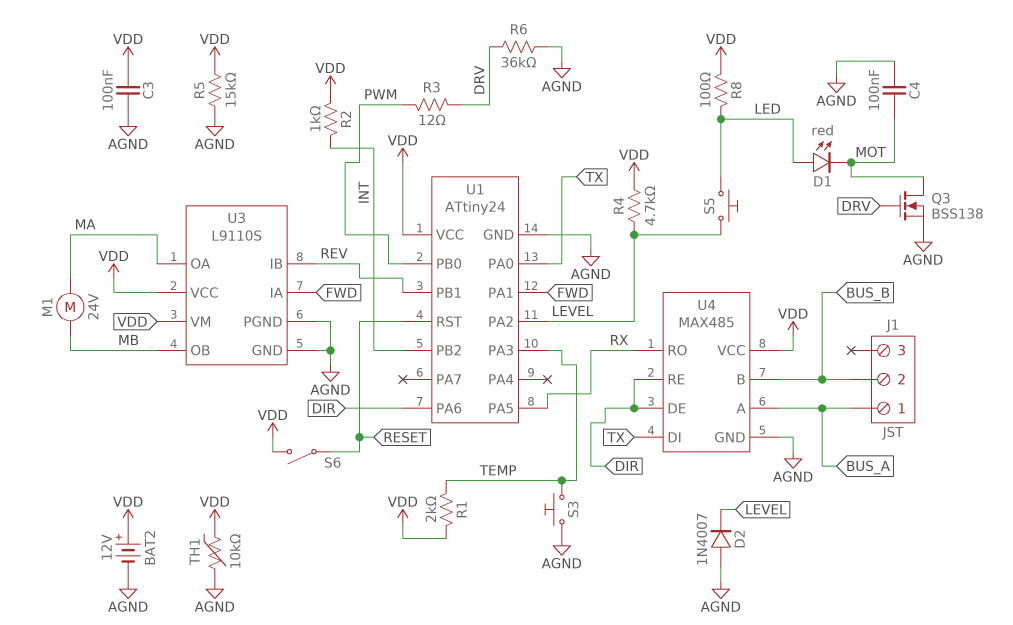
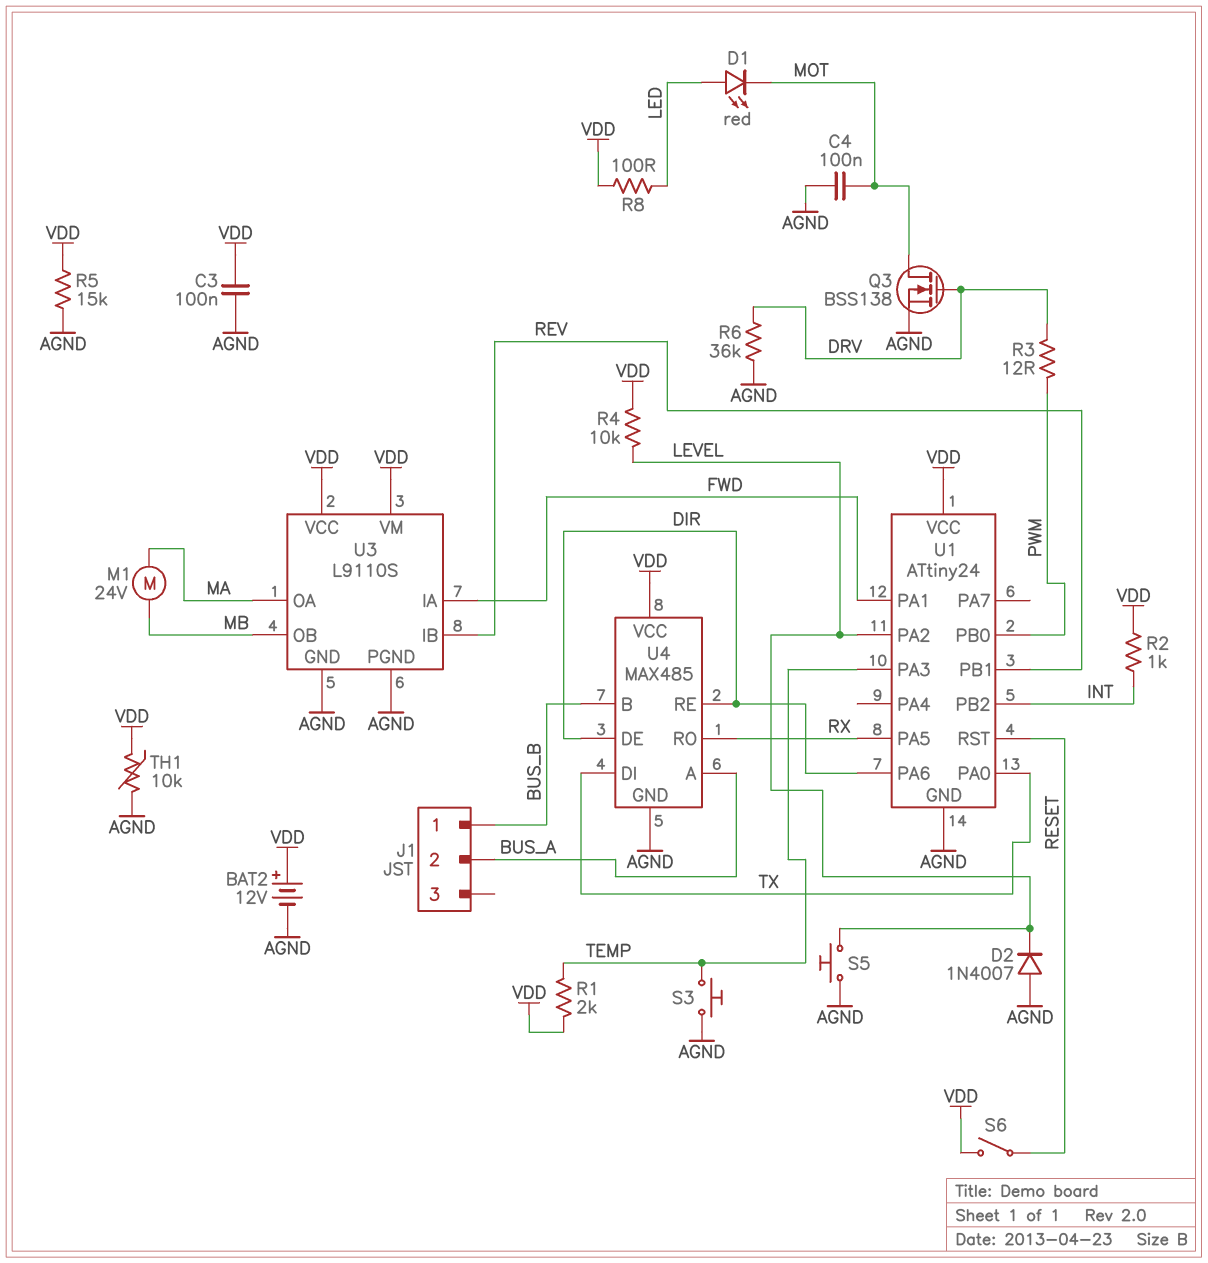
J1 pin 1: BUS_A -> BUS_B
J1 pin 2: BUS_B -> BUS_A
R4: 4.7k (LEVEL, VDD) -> 10k (LEVEL, VDD)
S5: button (LED, LEVEL) -> button (AGND, LEVEL)

